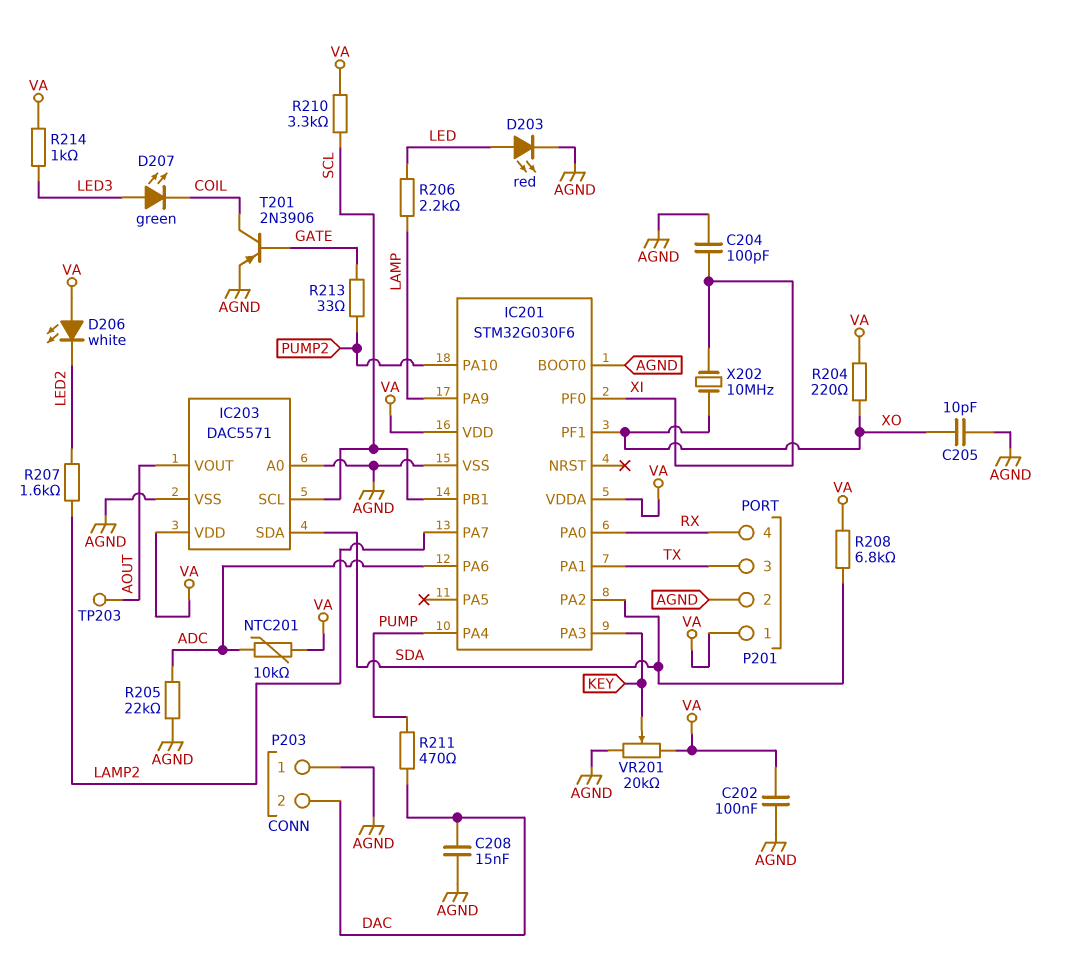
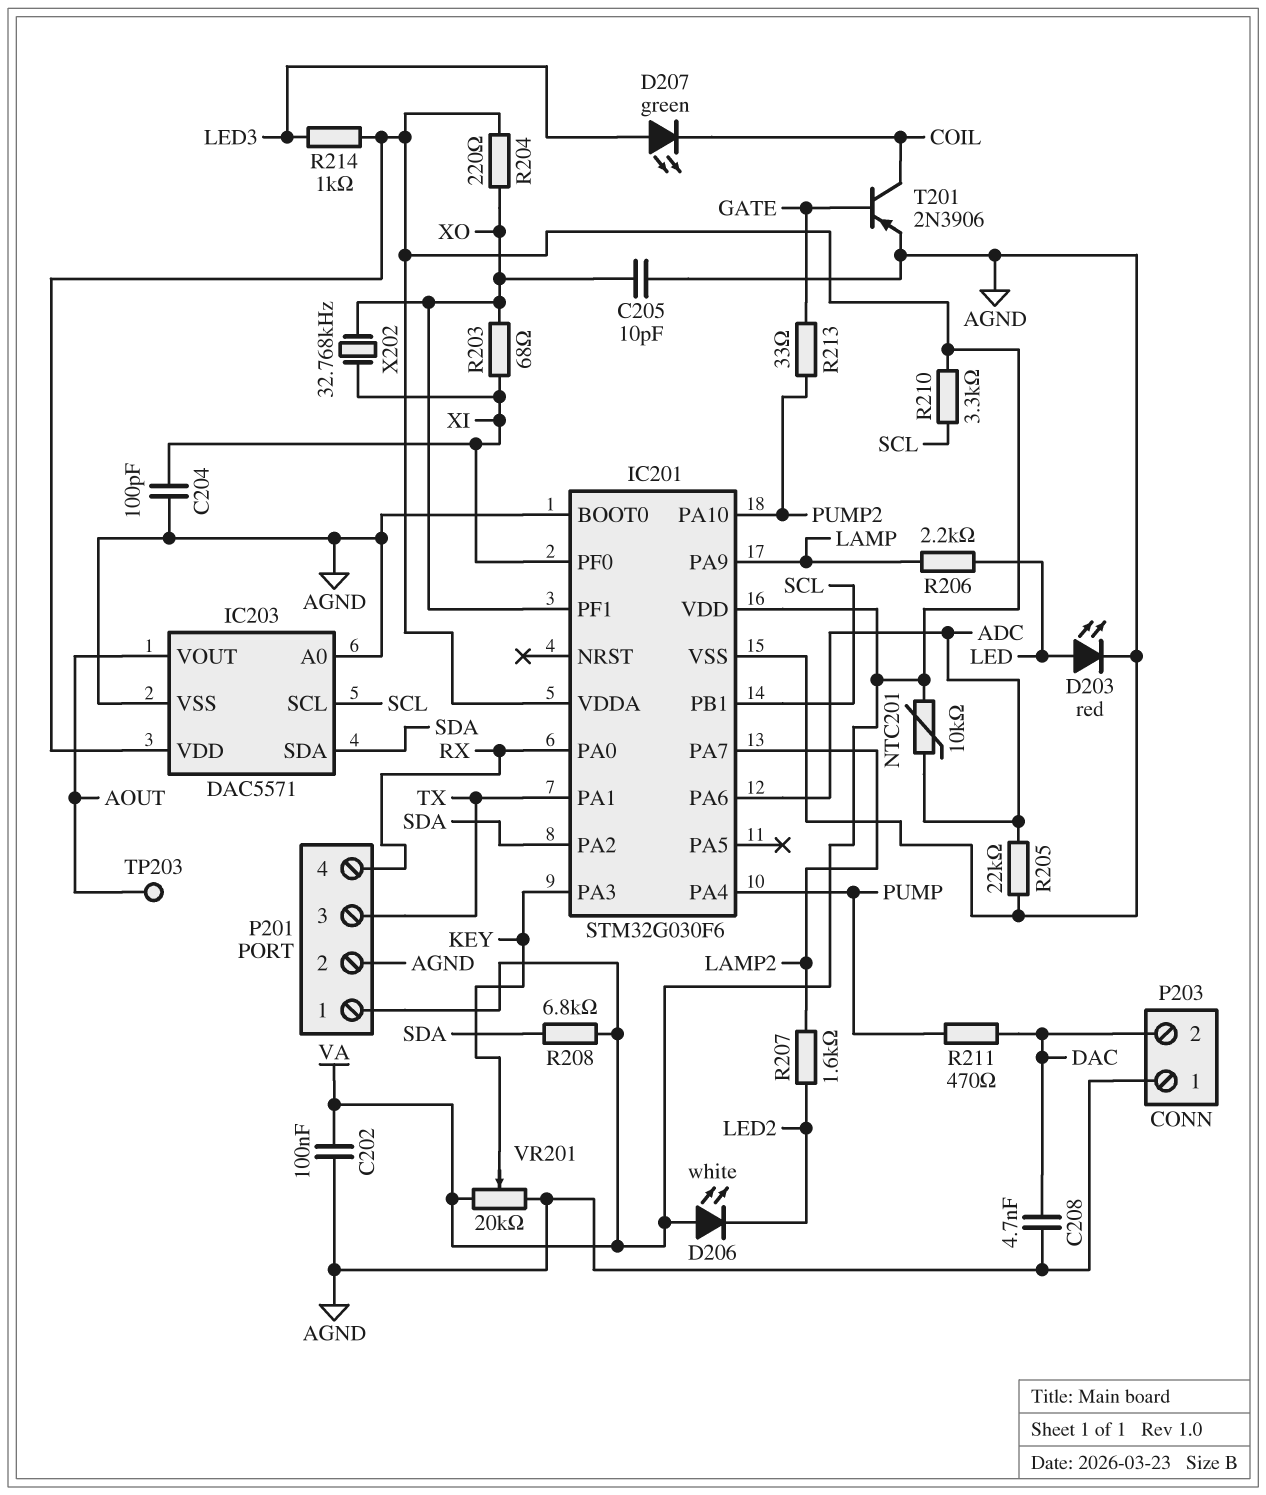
C208: 15nF (AGND, DAC) -> 4.7nF (AGND, DAC)
R203: none -> 68 (XI, XO)
X202: 10MHz (XI, XO) -> 32.768kHz (XI, XO)

